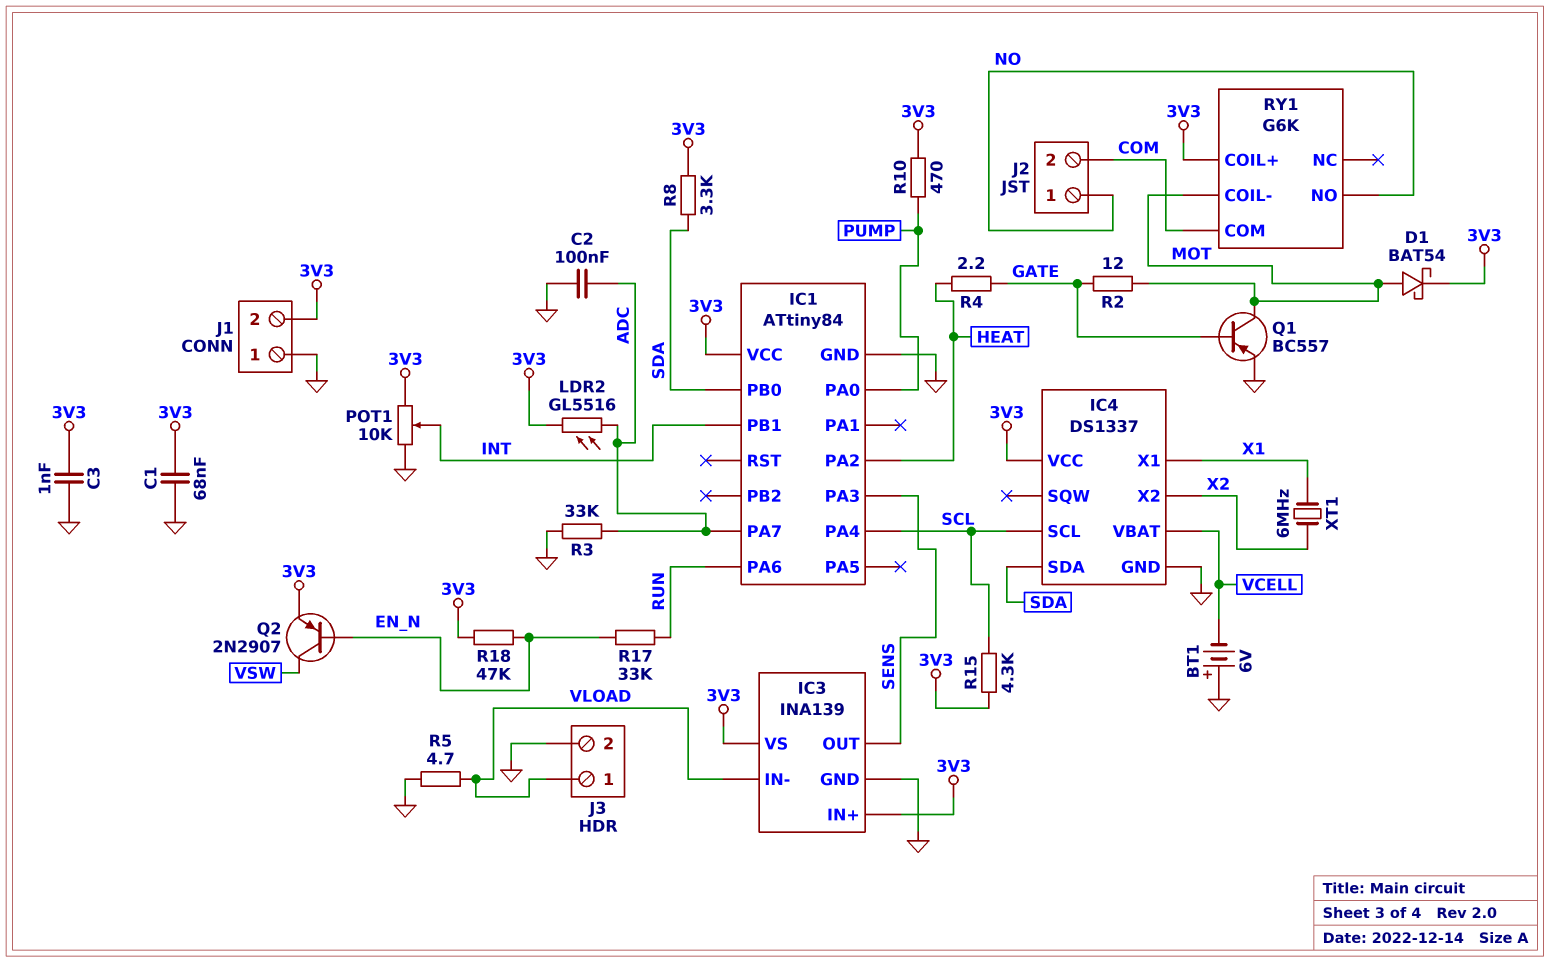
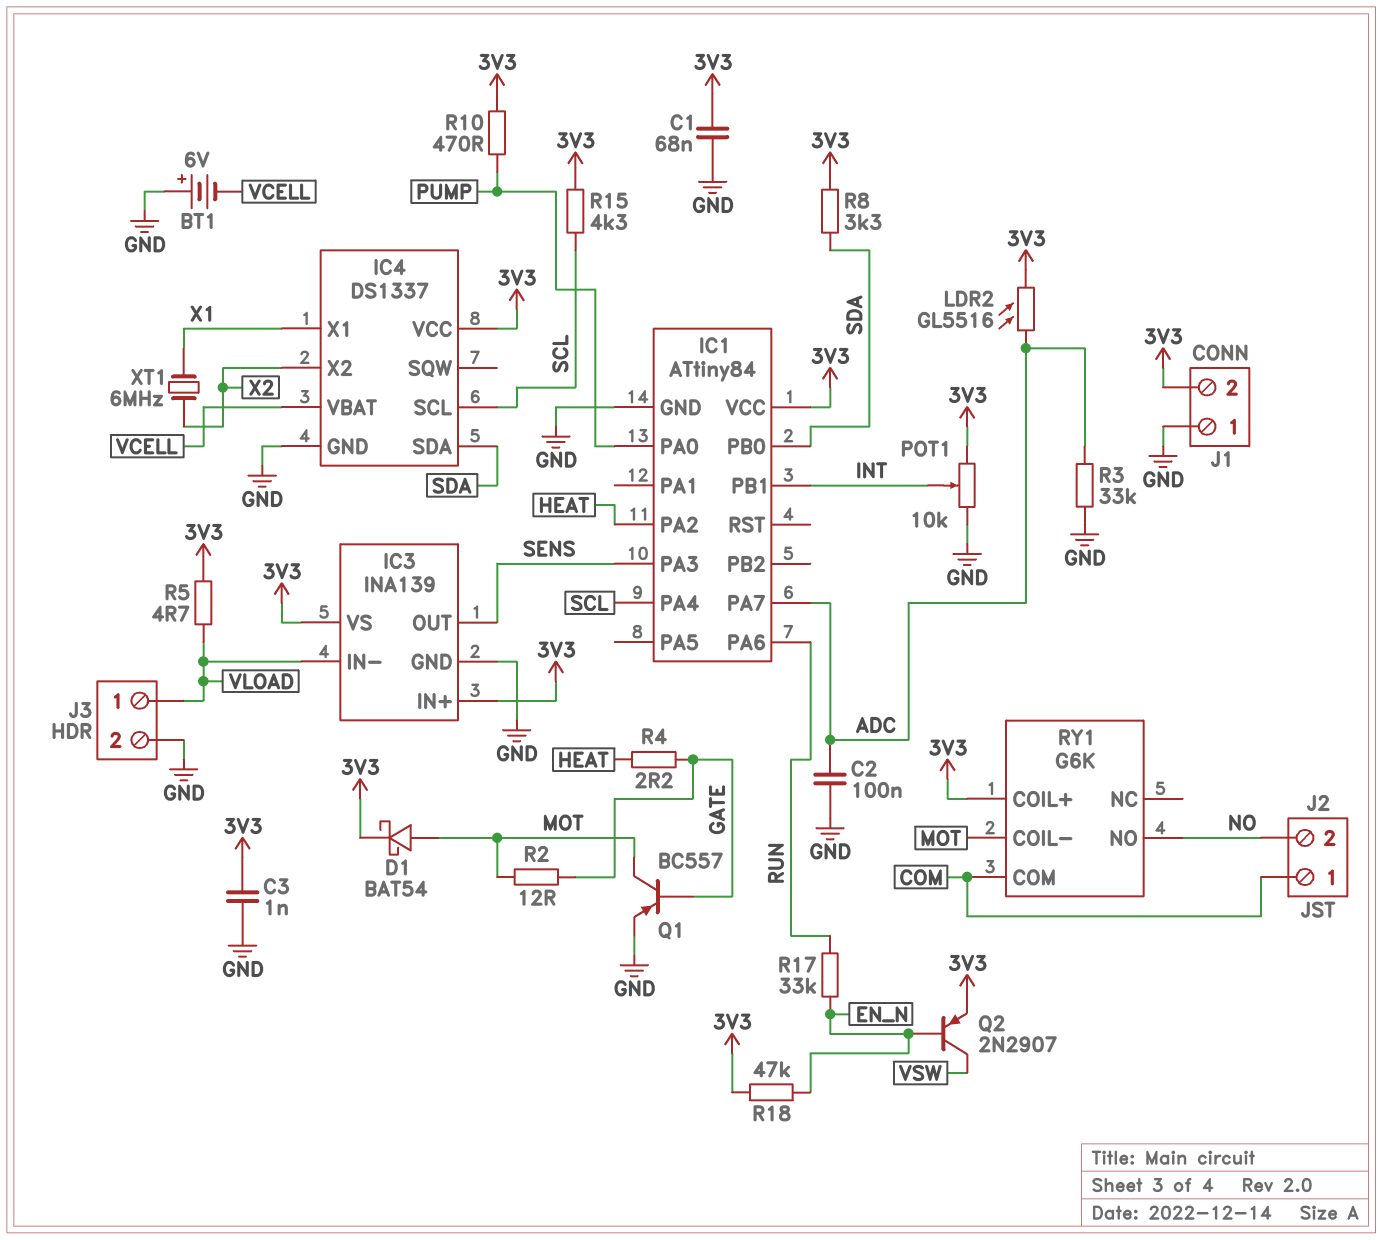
J2 pin 1: NO -> COM
J2 pin 2: COM -> NO
R5: 4.7 (GND, VLOAD) -> 4.7 (3V3, VLOAD)

